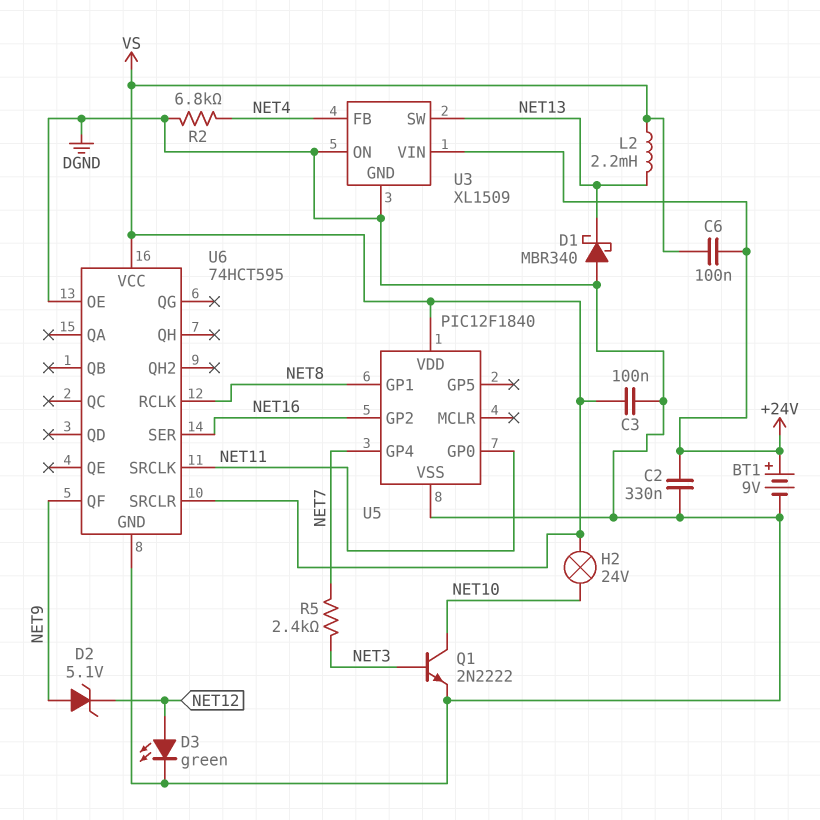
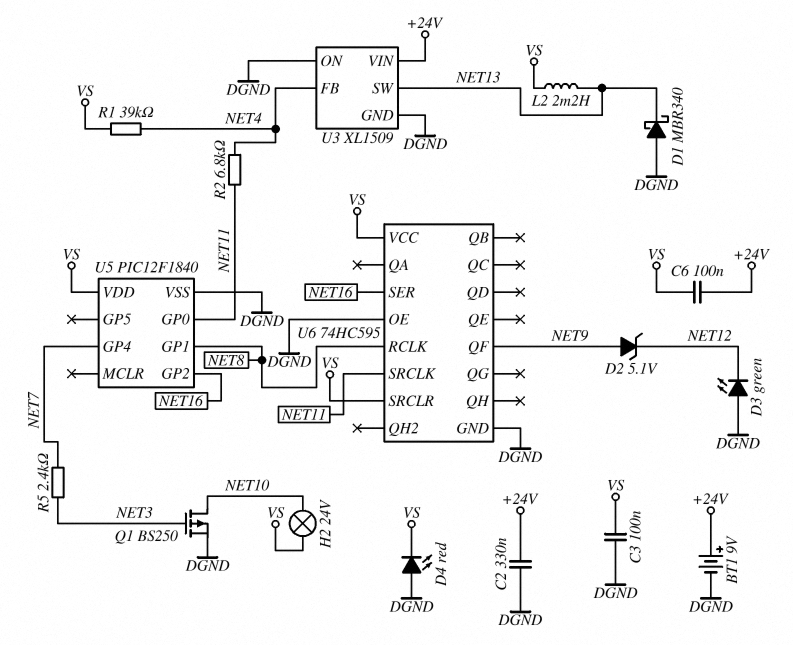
D3: LED green (A NET12, K DGND) -> LED green (A DGND, K NET12)
D4: none -> LED red (A DGND, K VS)
Q1: NPN 2N2222 (B NET3, C NET10, E DGND) -> PMOS BS250 (G NET3, D NET10, S DGND)
R1: none -> 39k (NET4, VS)
R2: 6.8k (DGND, NET4) -> 6.8k (NET4, NET11)
U6: 74HCT595 -> 74HC595

